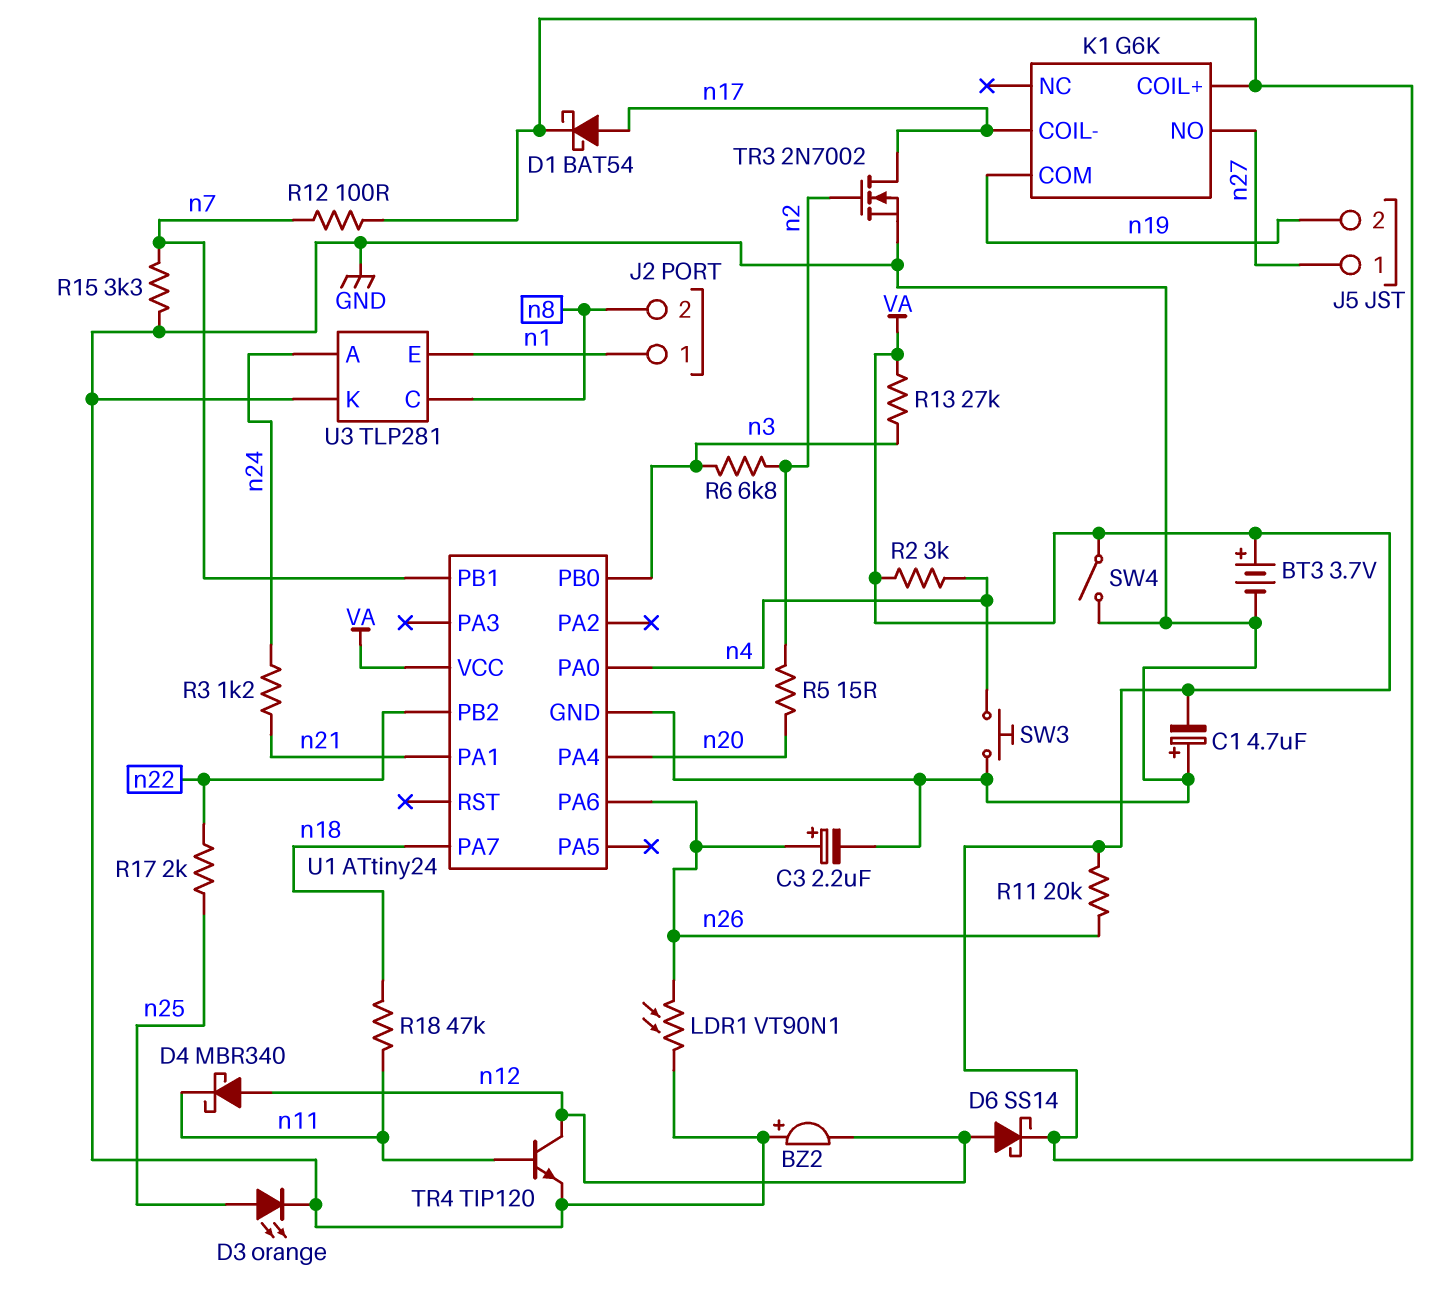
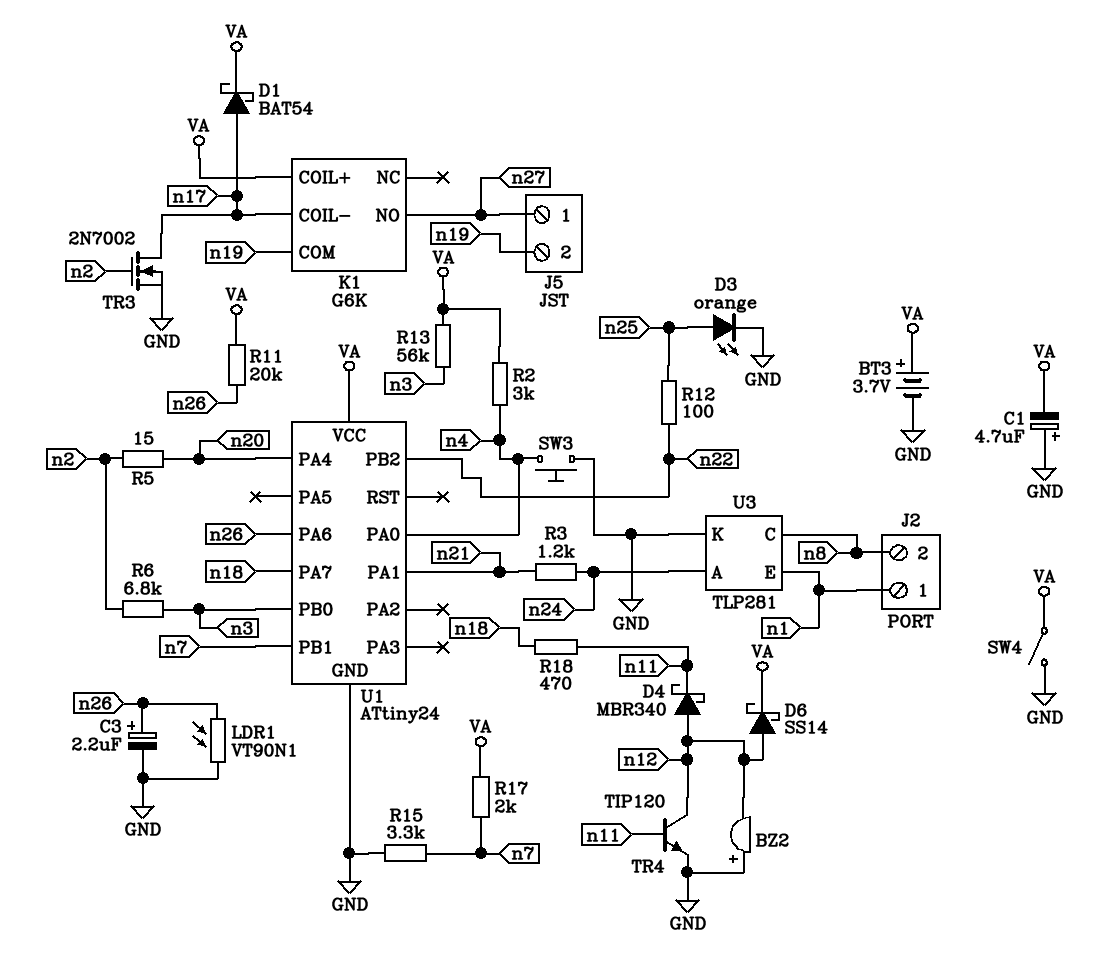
R12: 100 (VA, n7) -> 100 (n22, n25)
R13: 27k (VA, n3) -> 56k (VA, n3)
R17: 2k (n22, n25) -> 2k (VA, n7)
R18: 47k (n11, n18) -> 470 (n11, n18)

